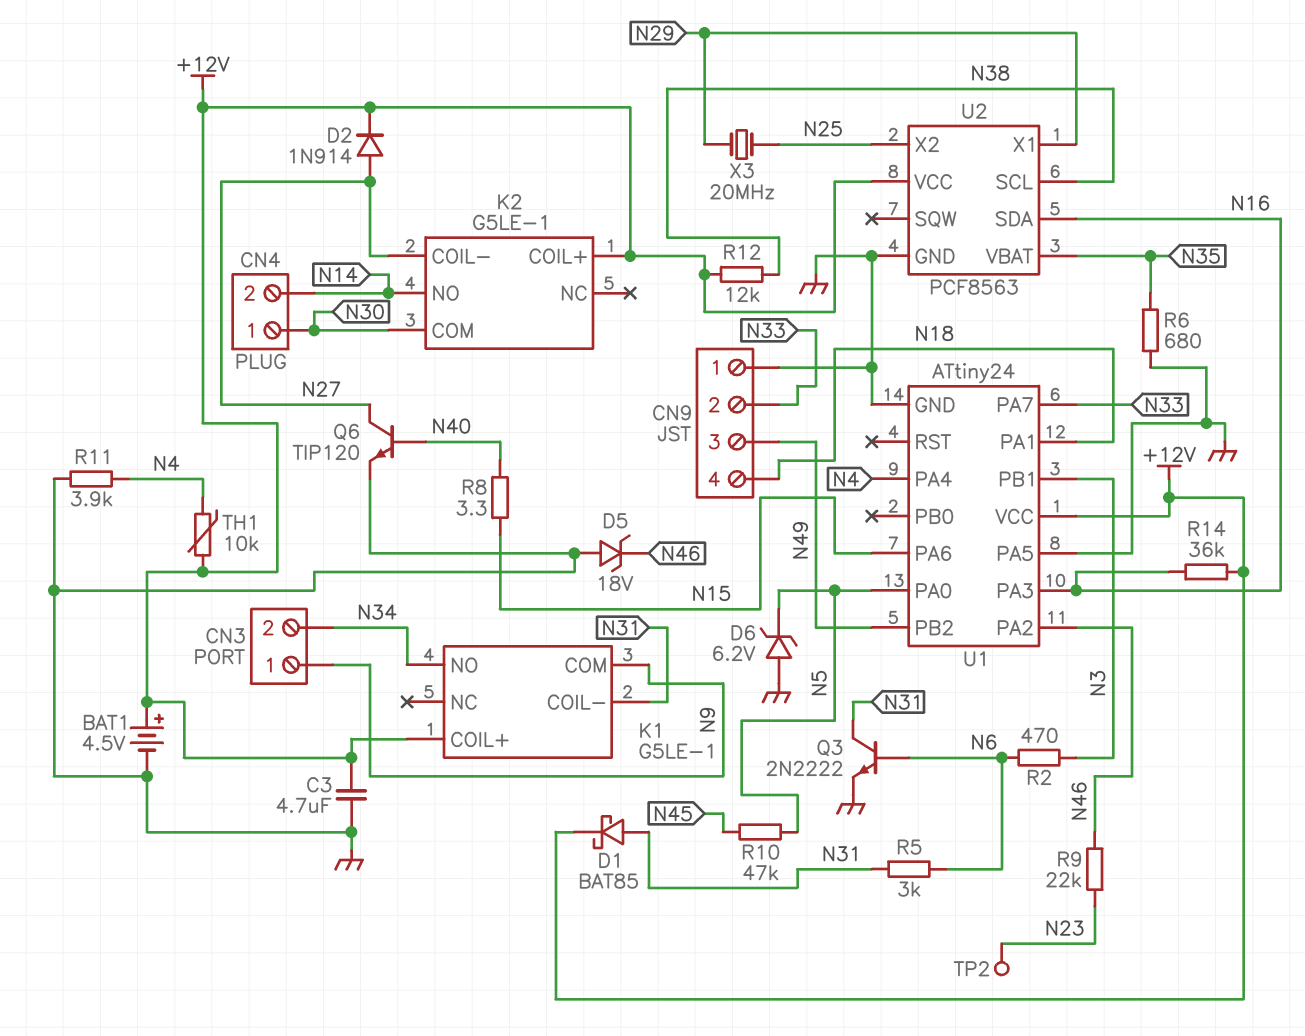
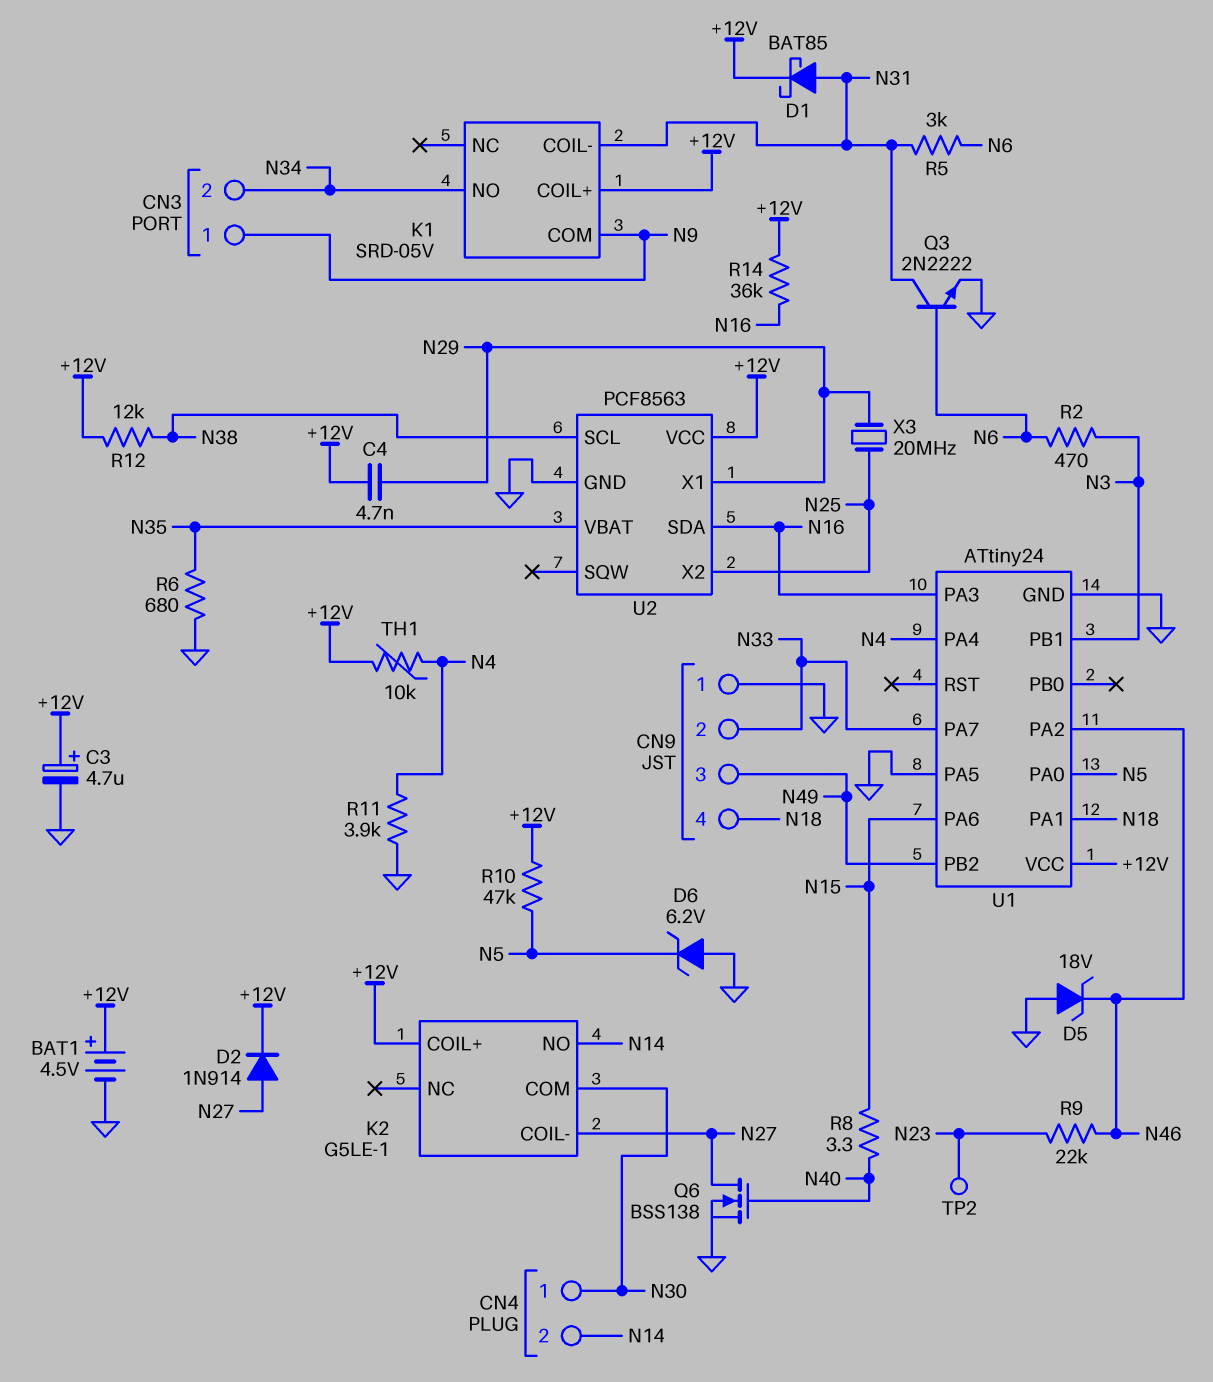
C3: 4.7uF (+12V, GND) -> 4.7uF (plus +12V, minus GND)
C4: none -> 4.7nF (+12V, N29)
K1: G5LE-1 -> SRD-05V
Q6: NPN TIP120 (B N40, C N27, E GND) -> NMOS BSS138 (G N40, D N27, S GND)
R10: 47k (N5, N45) -> 47k (+12V, N5)

